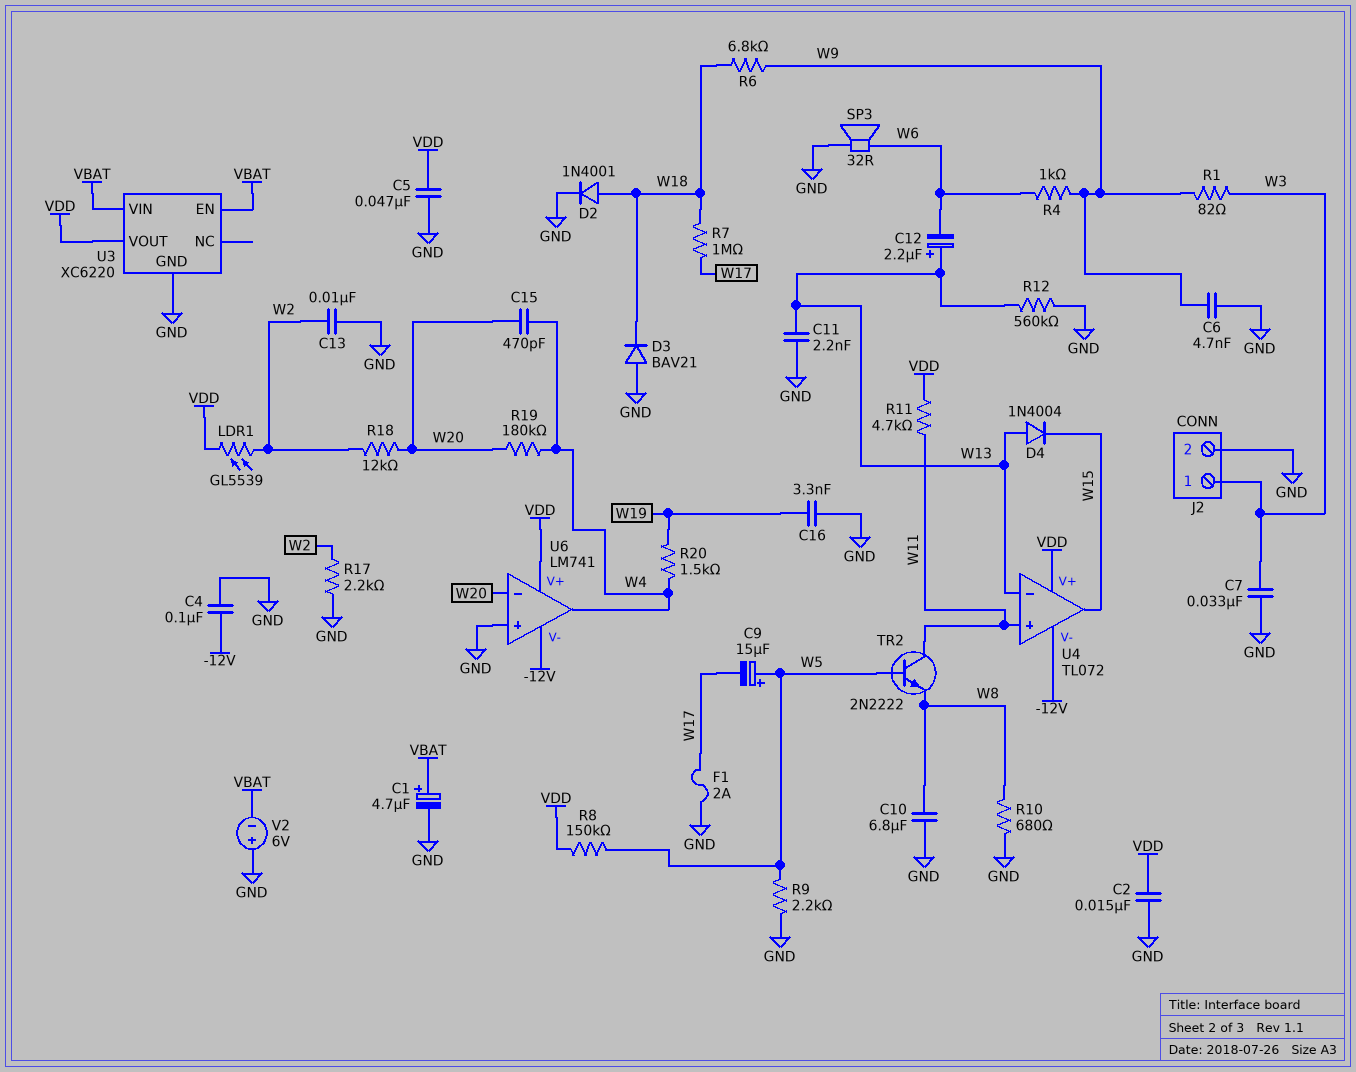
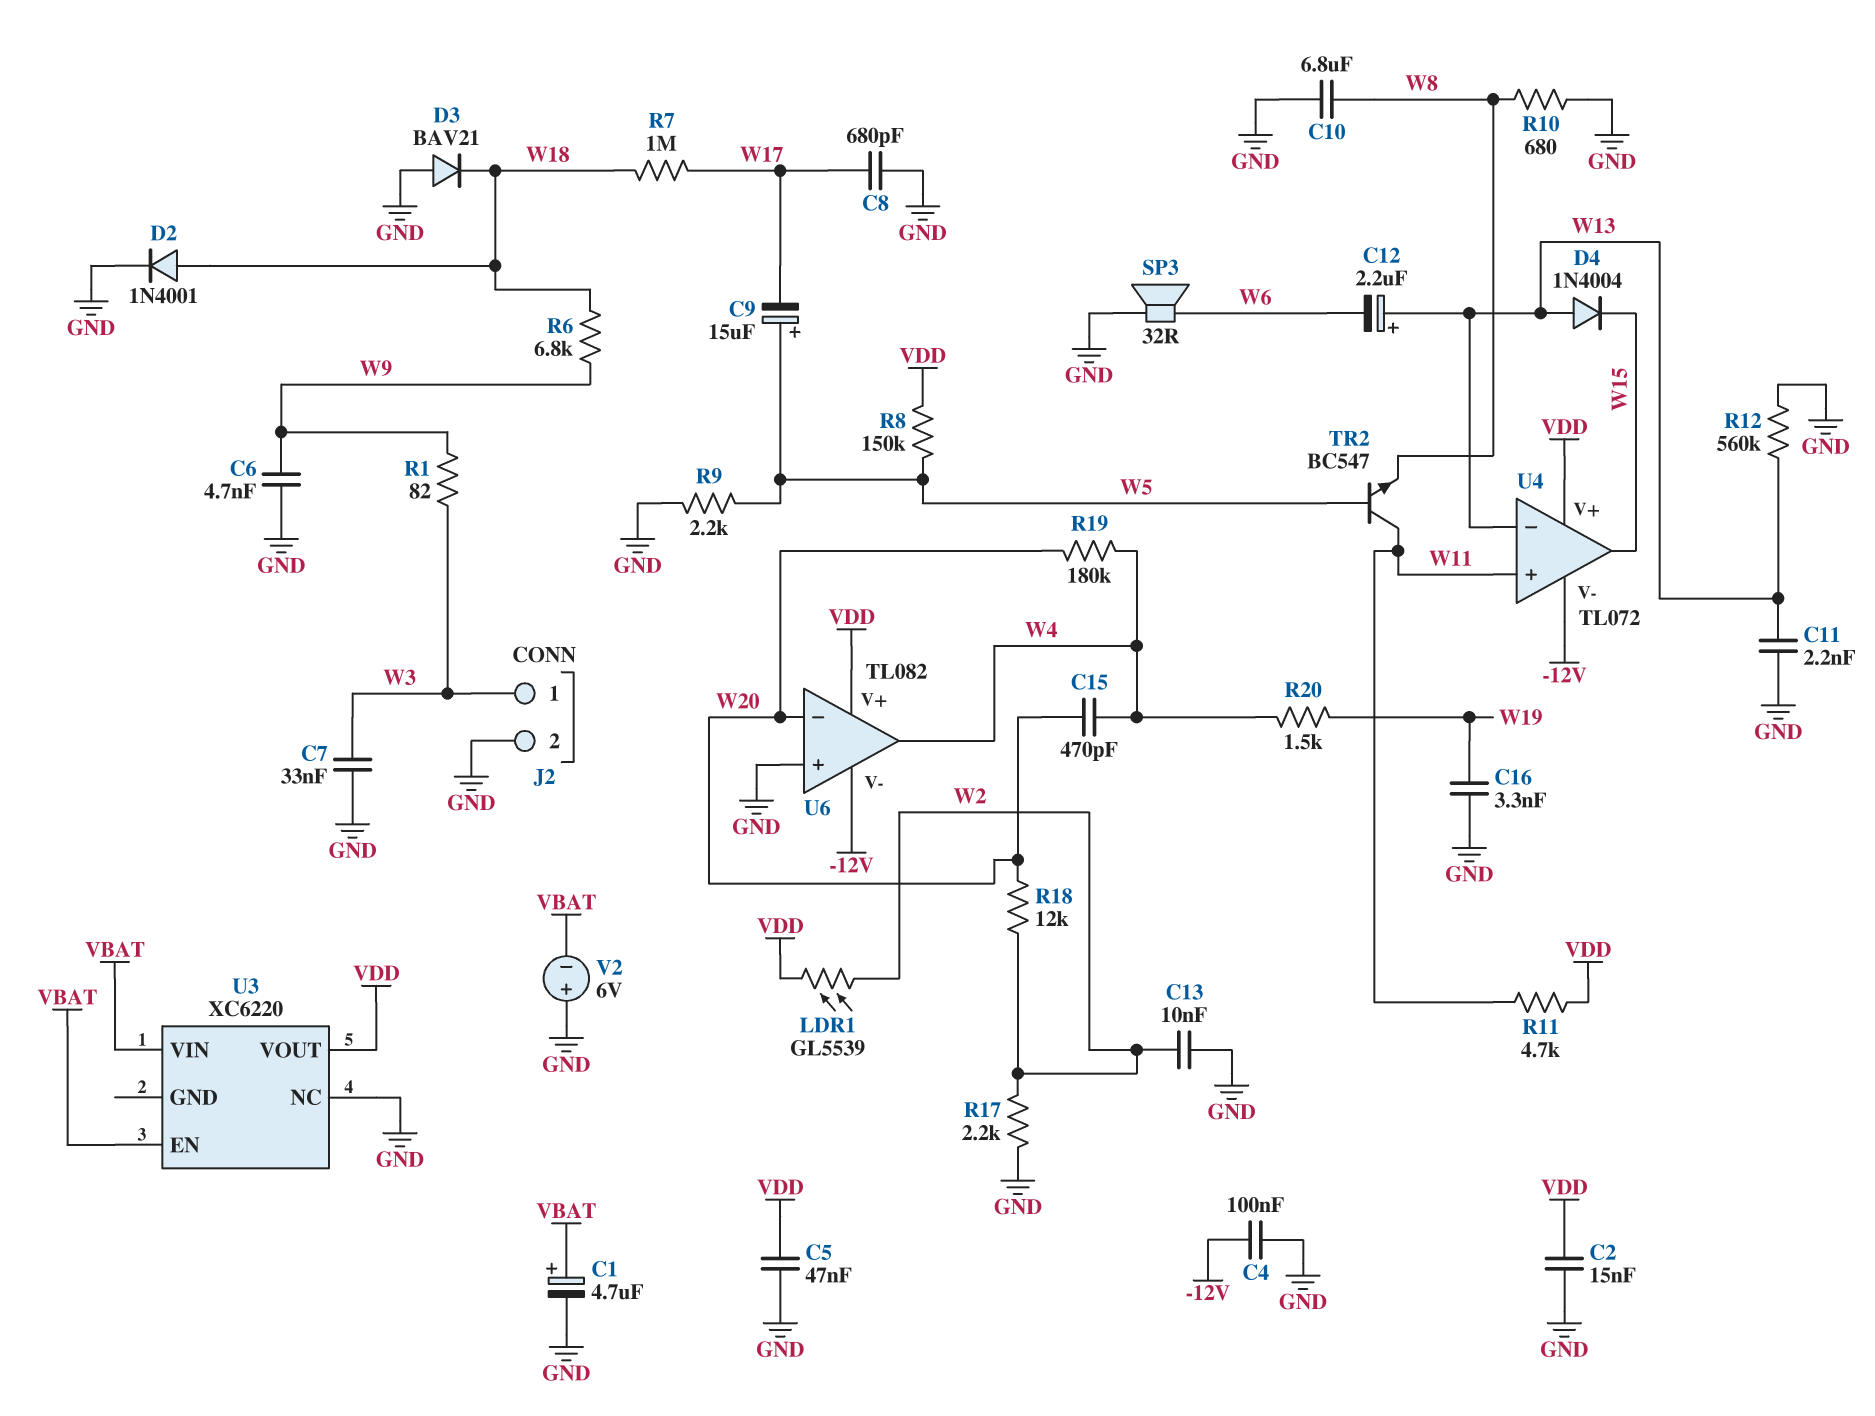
C8: none -> 680pF (GND, W17)
F1: 2A (GND, W17) -> none
R4: 1k (W6, W9) -> none
TR2: NPN 2N2222 (B W5, C W11, E W8) -> NPN BC547 (B W5, C W11, E W8)
U3 pin GND: GND -> none
U3 pin NC: none -> GND
U6: LM741 -> TL082

